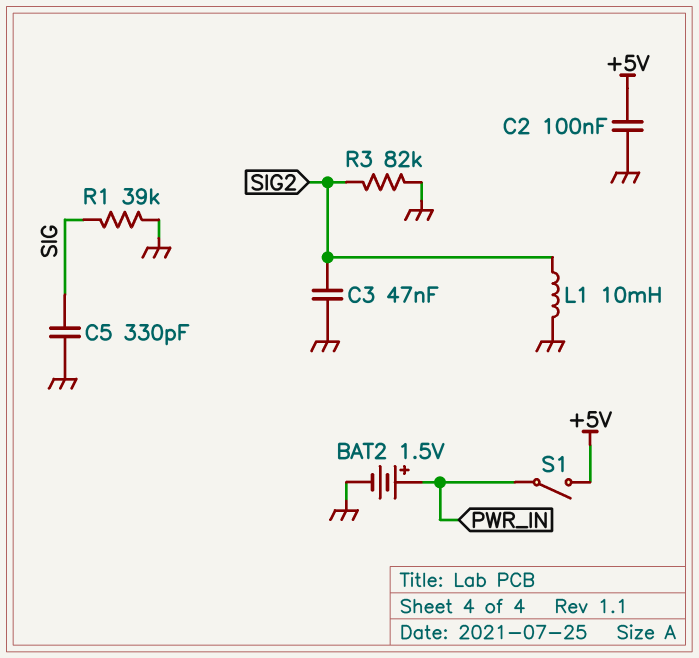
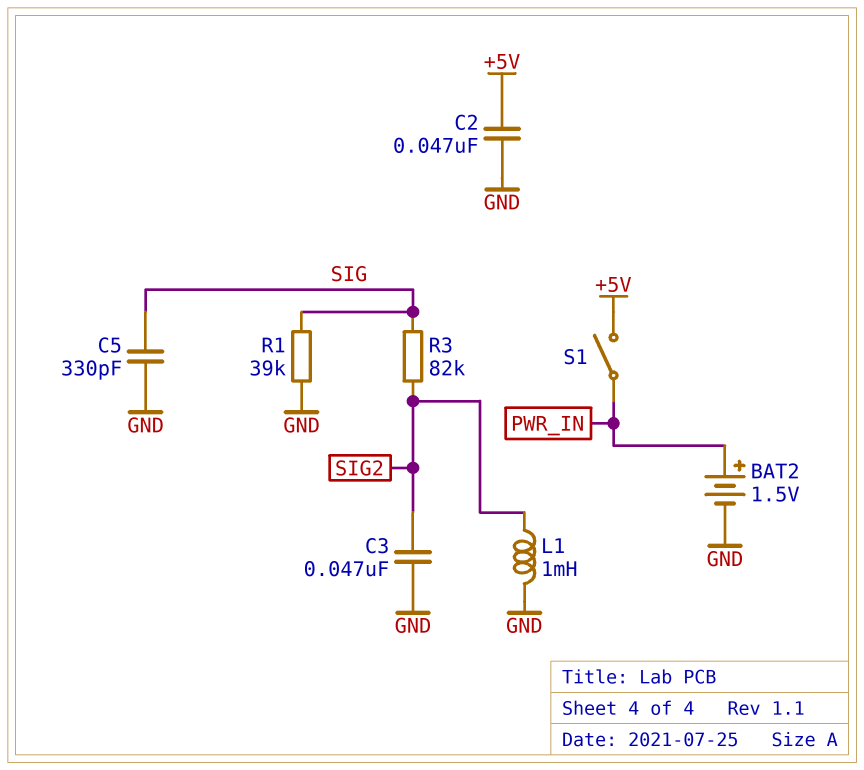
C2: 100nF (+5V, GND) -> 47nF (+5V, GND)
L1: 10mH (GND, SIG2) -> 1mH (GND, SIG2)
R3: 82k (GND, SIG2) -> 82k (SIG, SIG2)

